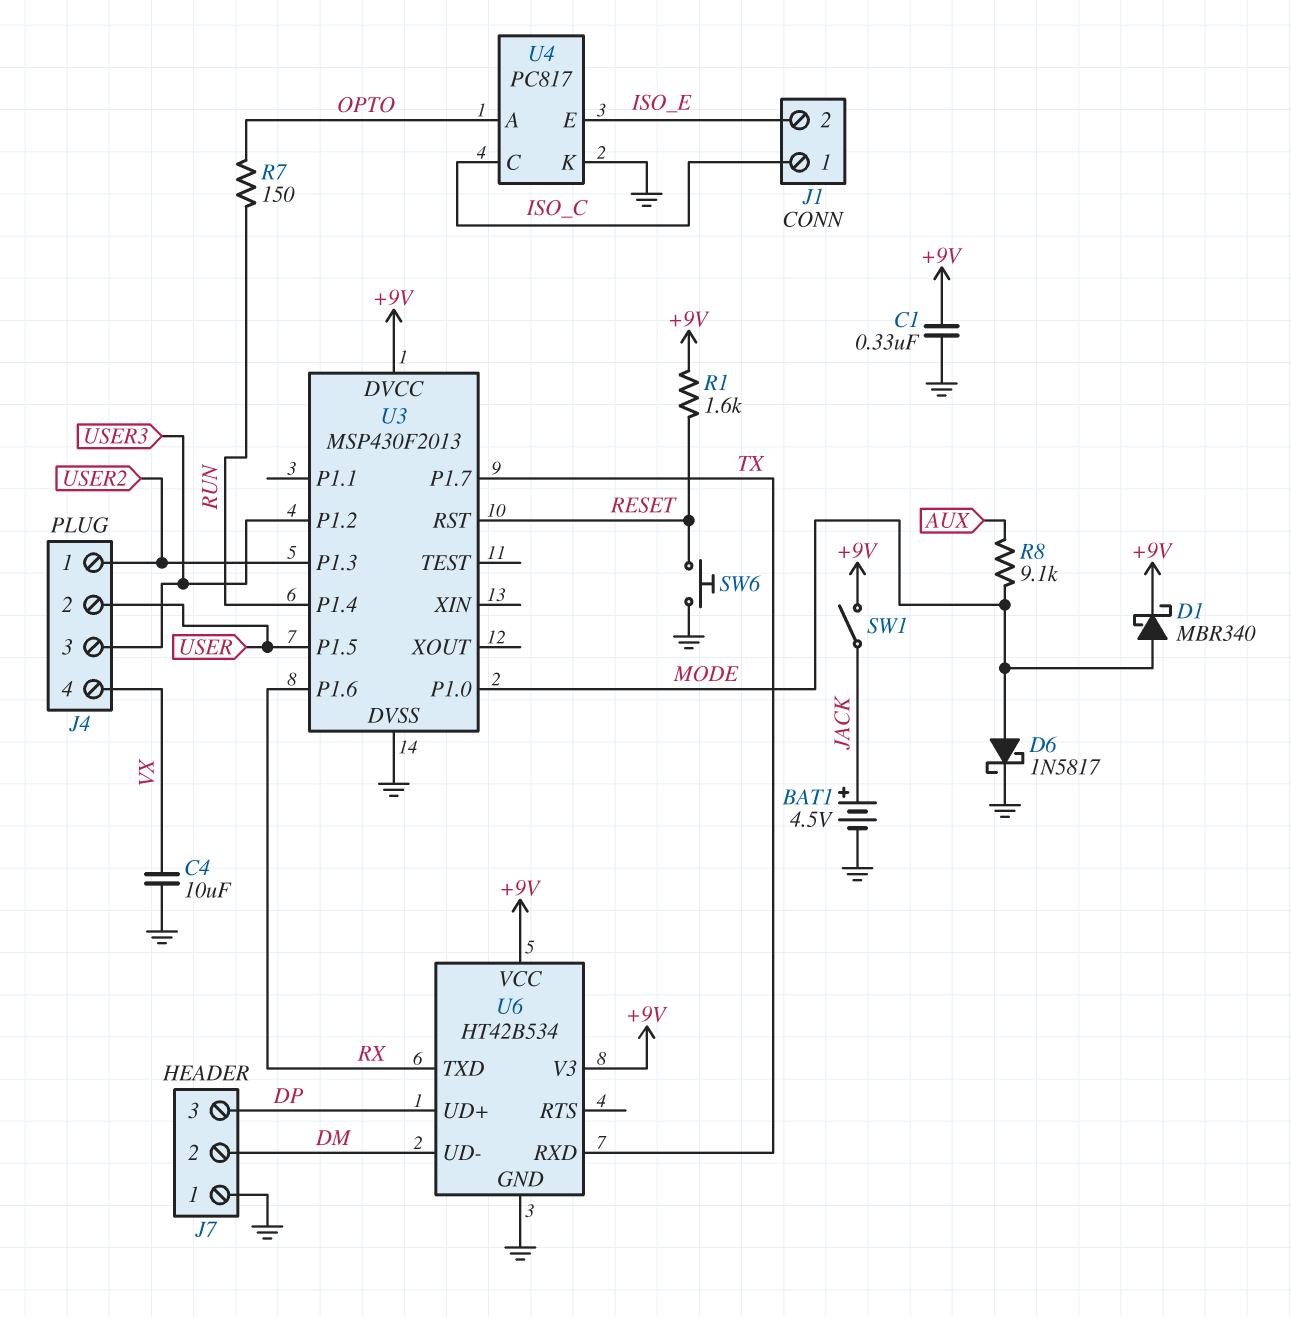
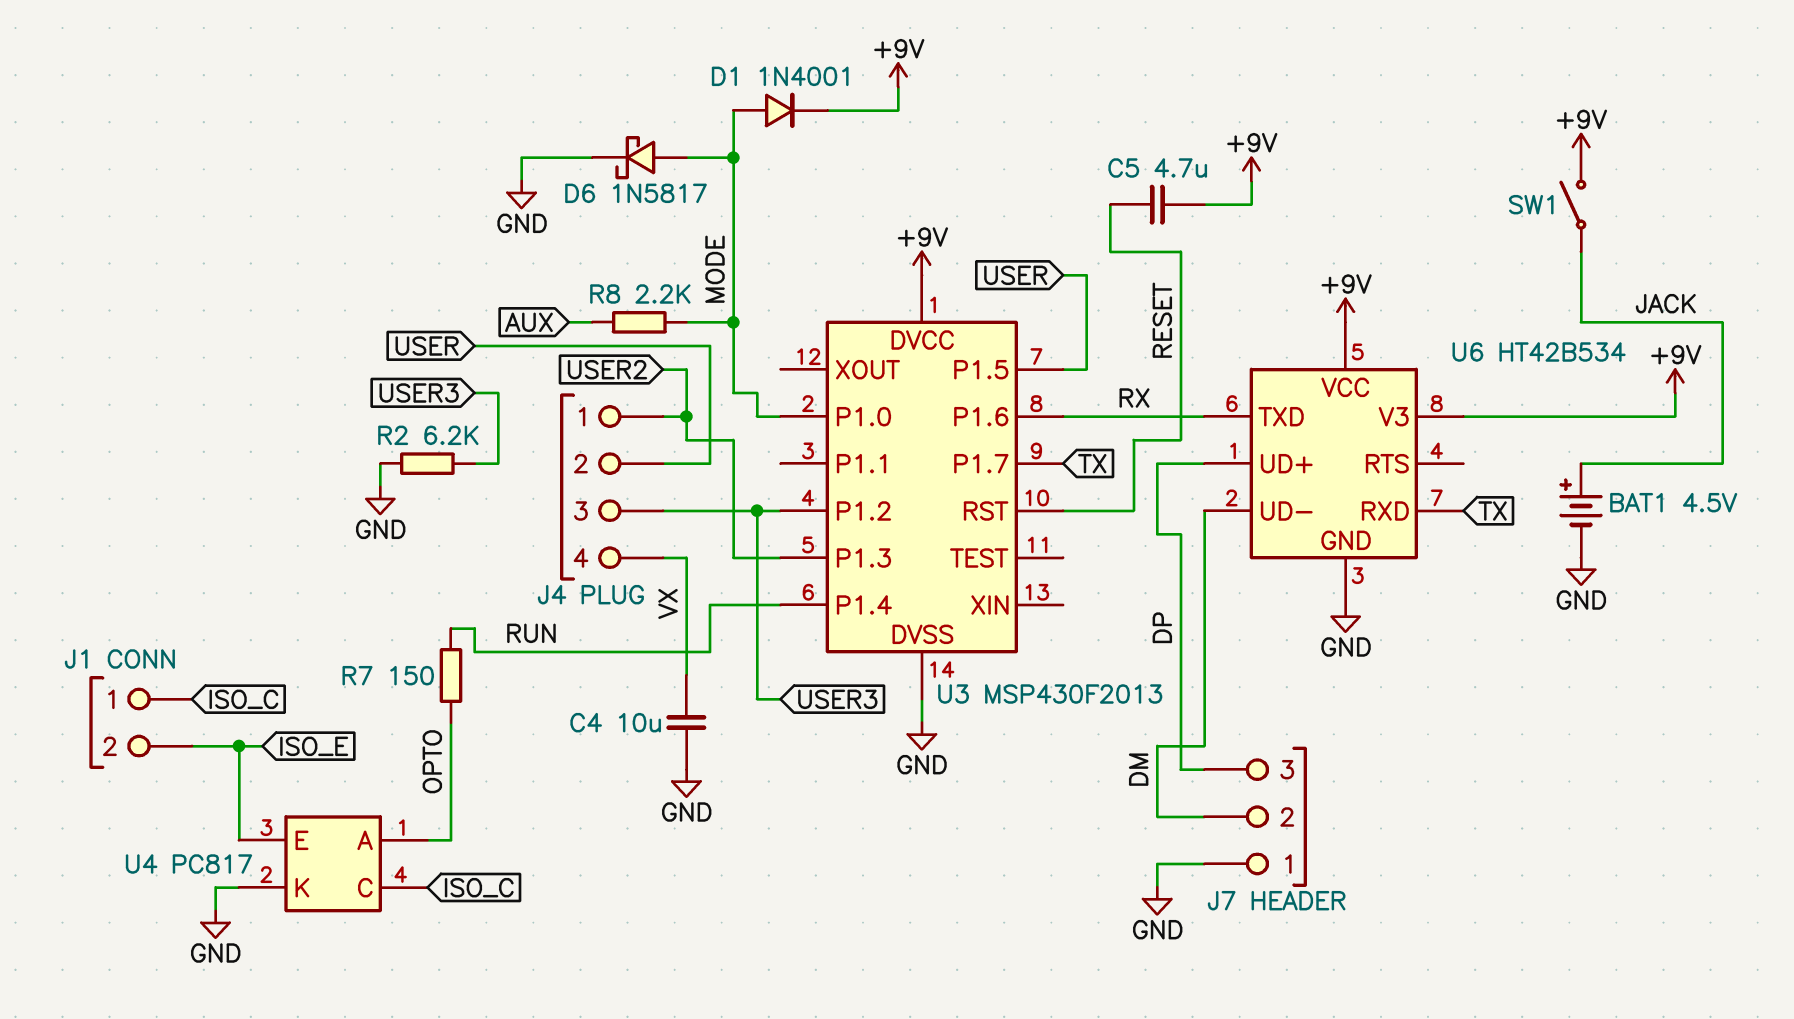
C1: 330nF (+9V, GND) -> none
C5: none -> 4.7uF (+9V, RESET)
D1: schottky MBR340 (A MODE, K +9V) -> diode 1N4001 (A MODE, K +9V)
R1: 1.6k (+9V, RESET) -> none
R2: none -> 6.2k (GND, USER3)
R8: 9.1k (AUX, MODE) -> 2.2k (AUX, MODE)
SW6: button (GND, RESET) -> none

